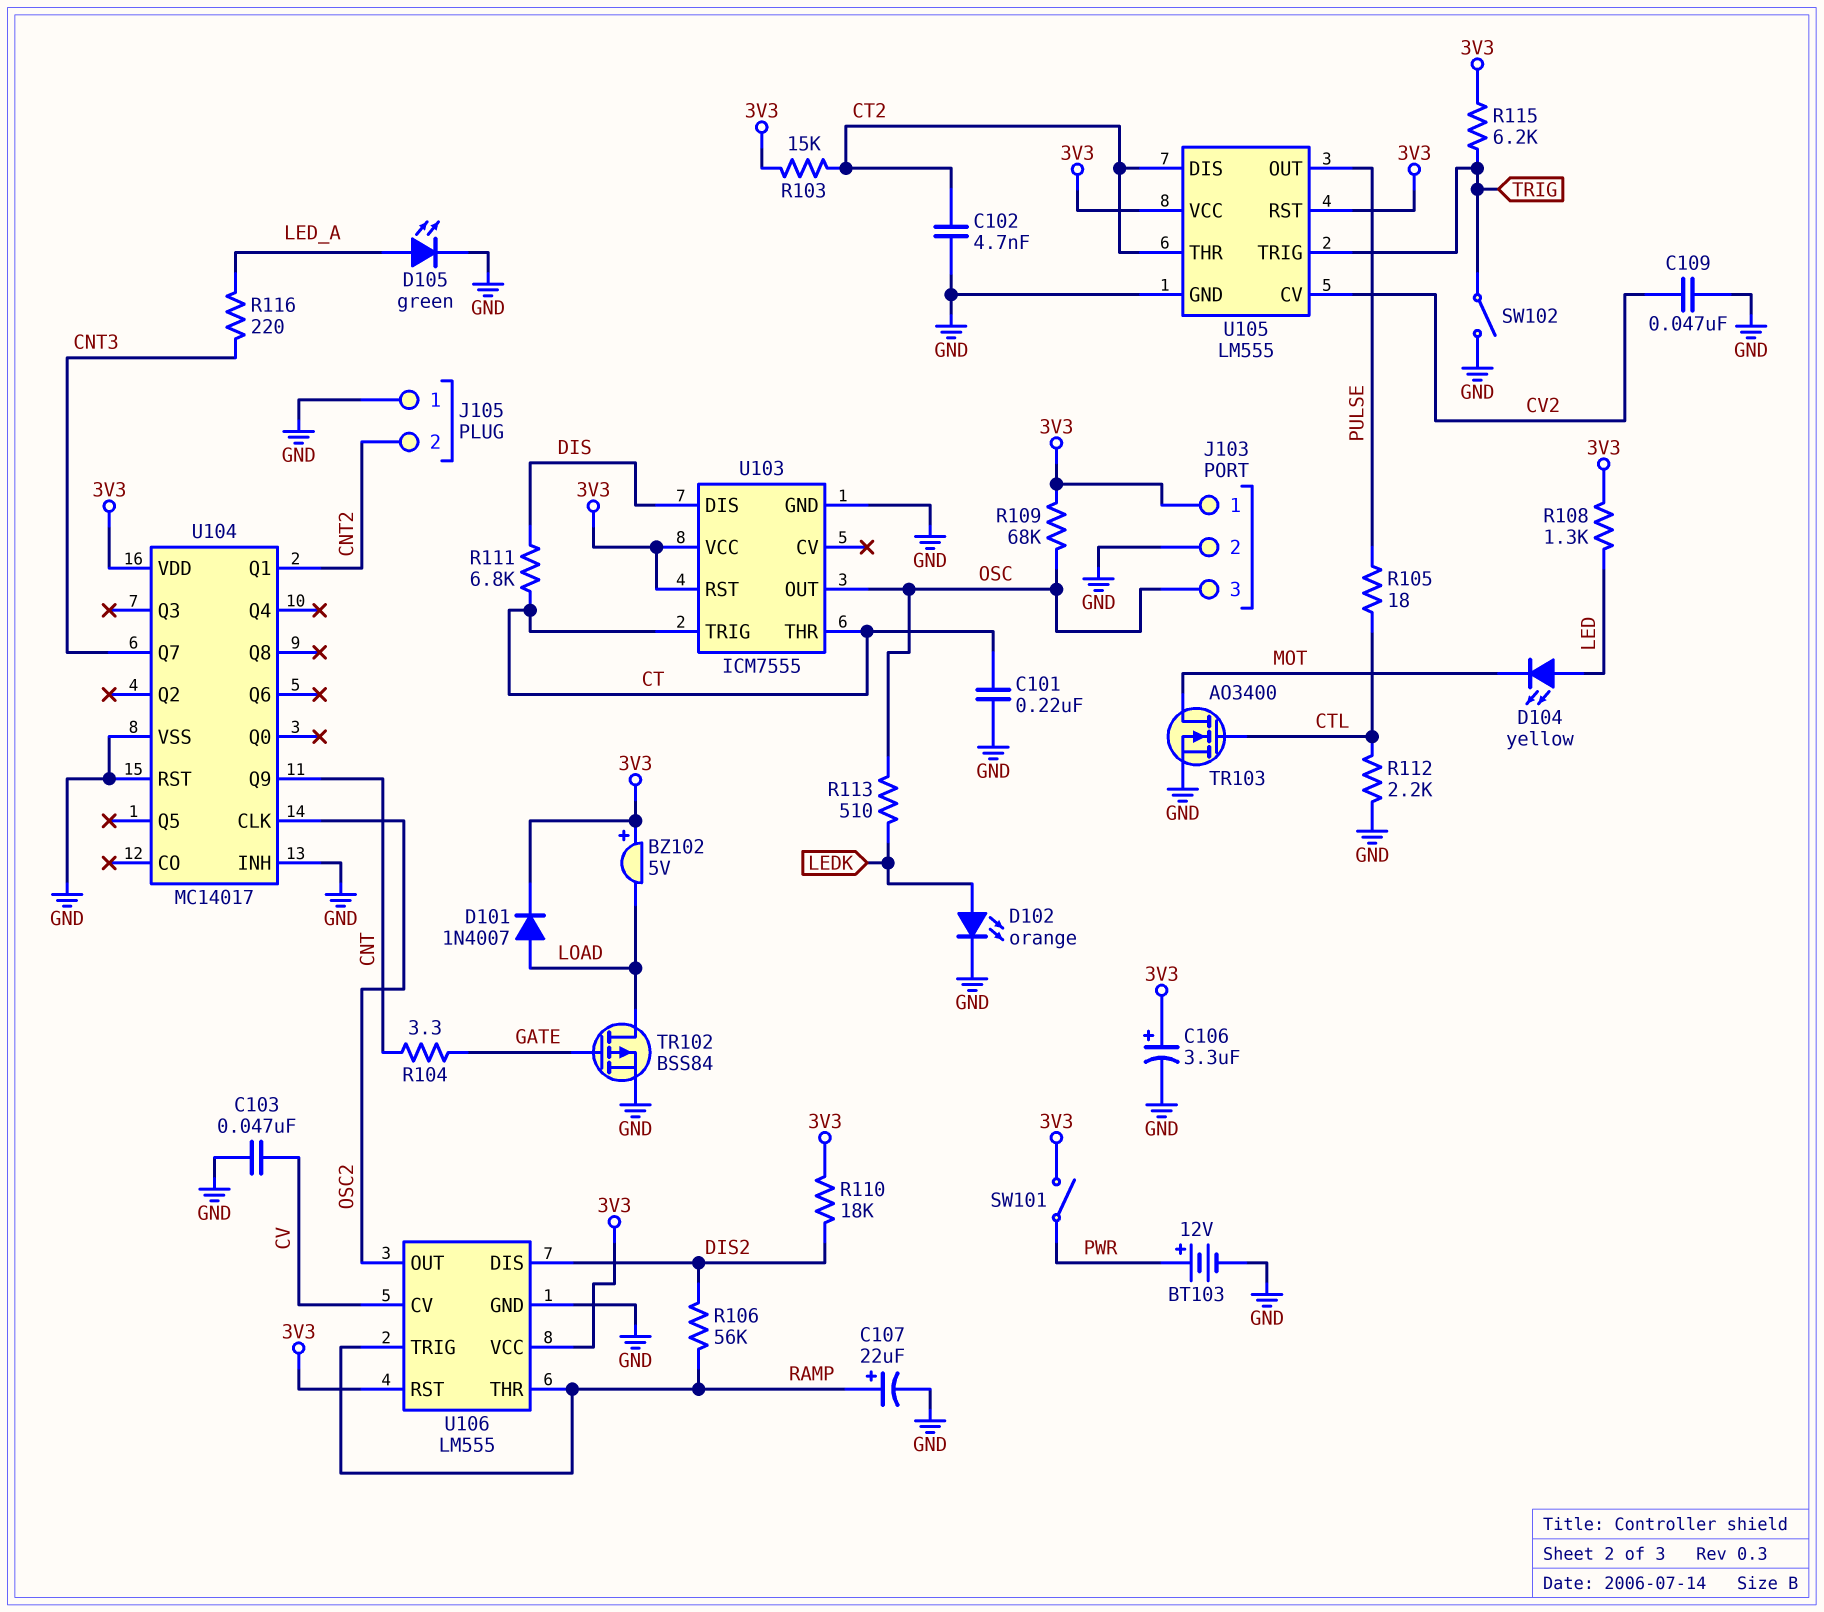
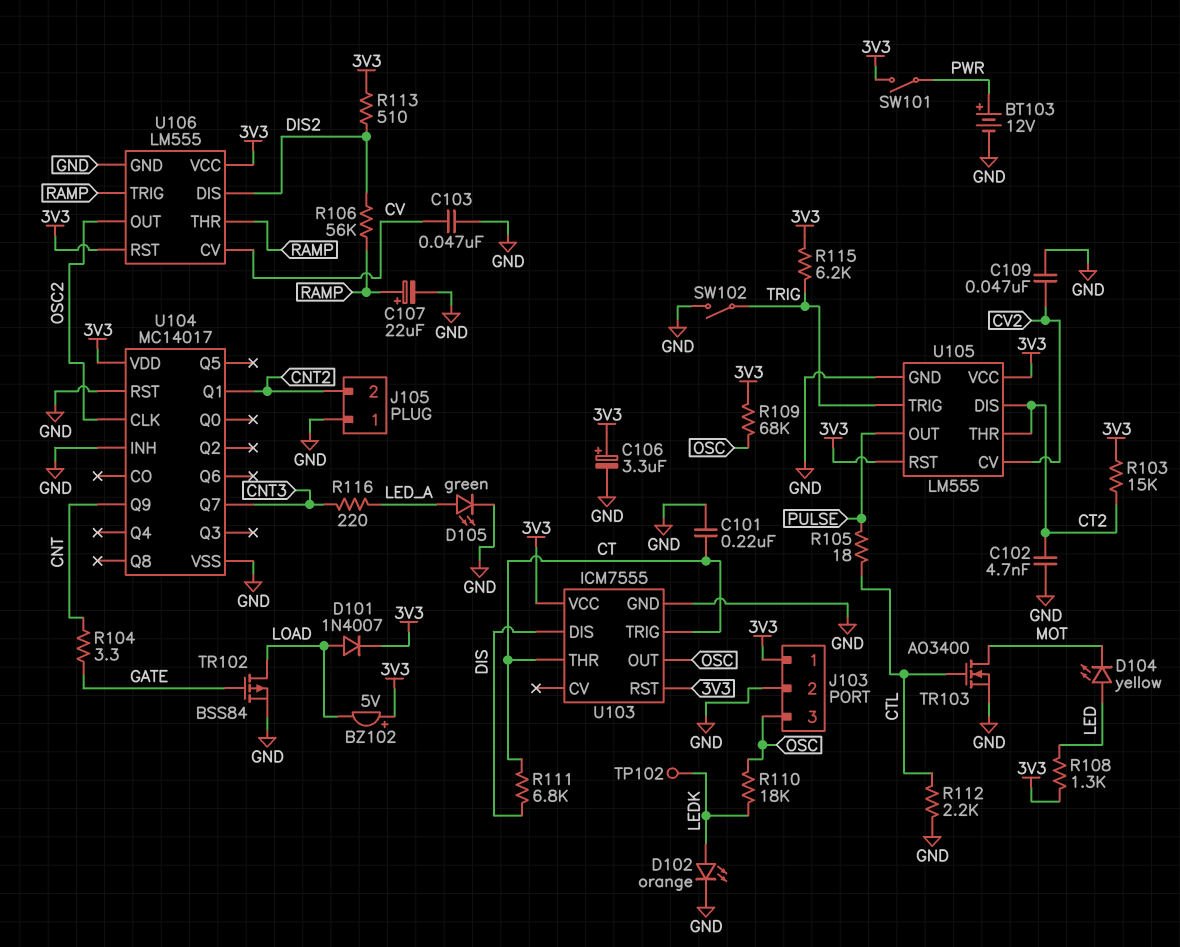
R110: 18k (3V3, DIS2) -> 18k (LEDK, OSC)
R113: 510 (LEDK, OSC) -> 510 (3V3, DIS2)
TP102: none -> test point (LEDK)

